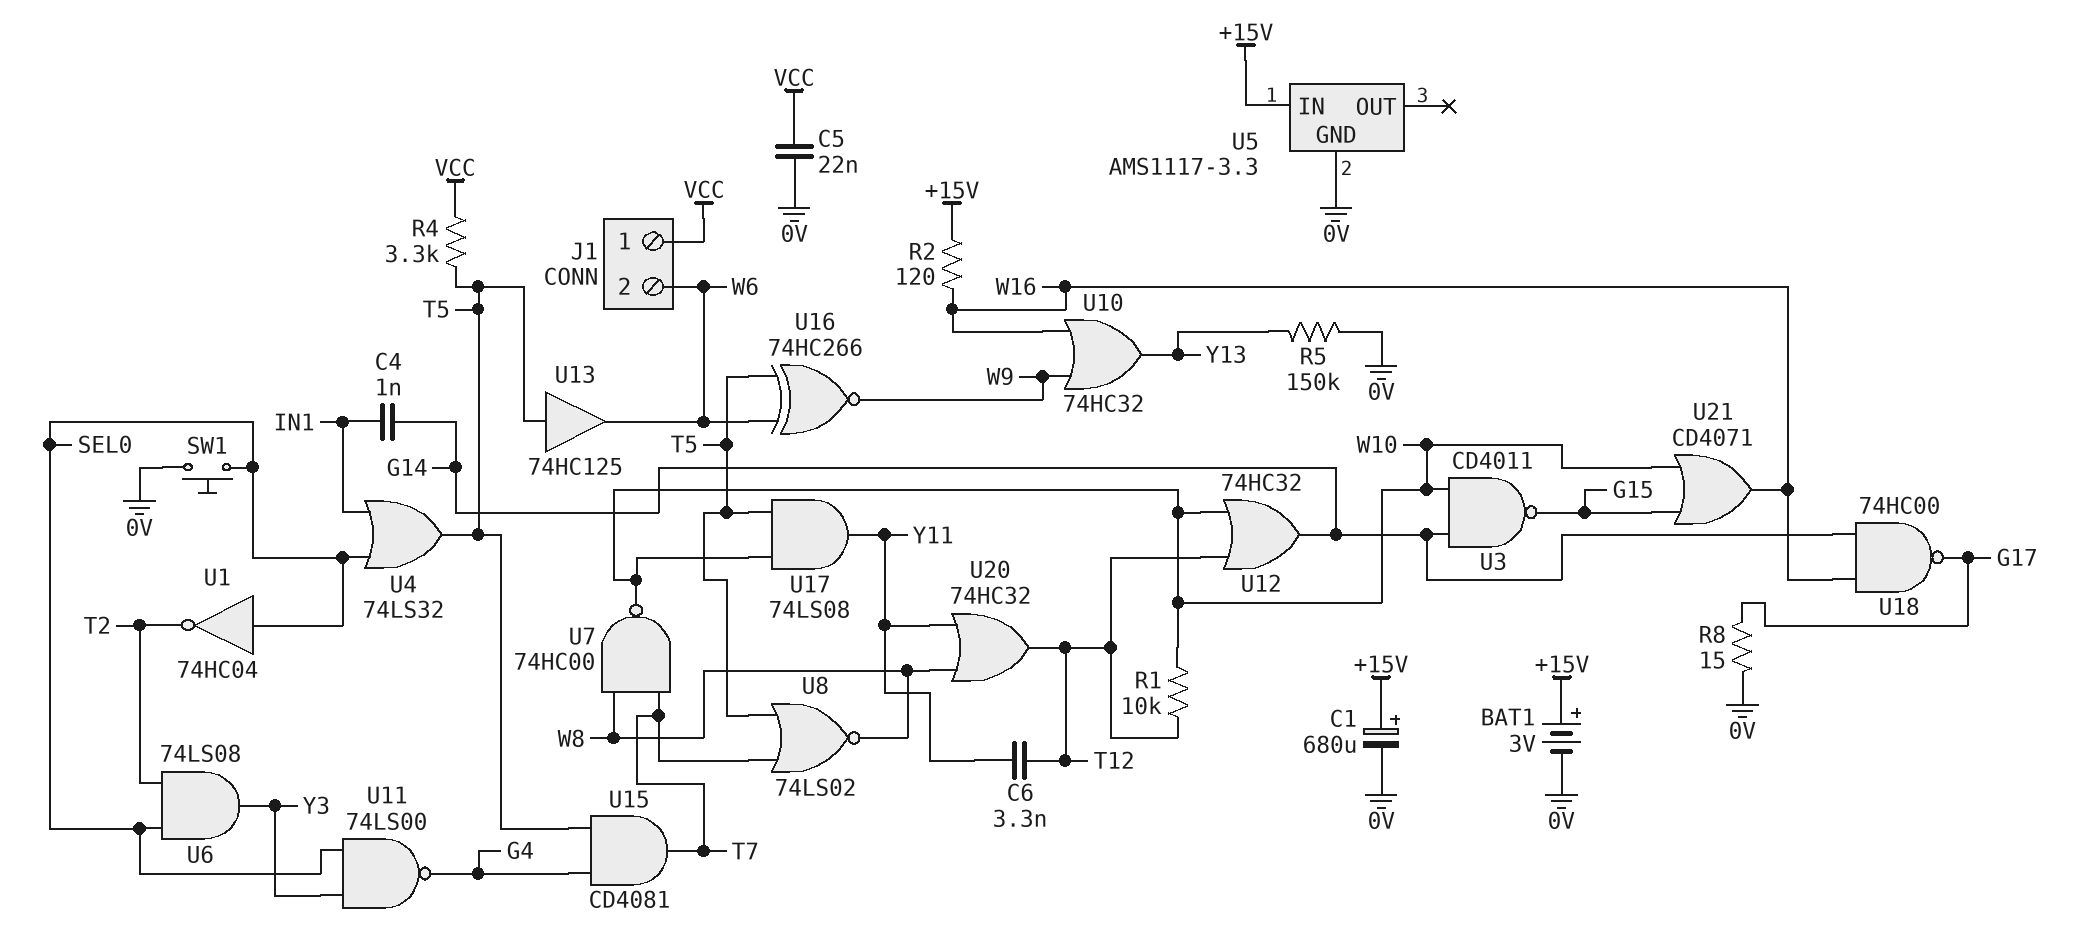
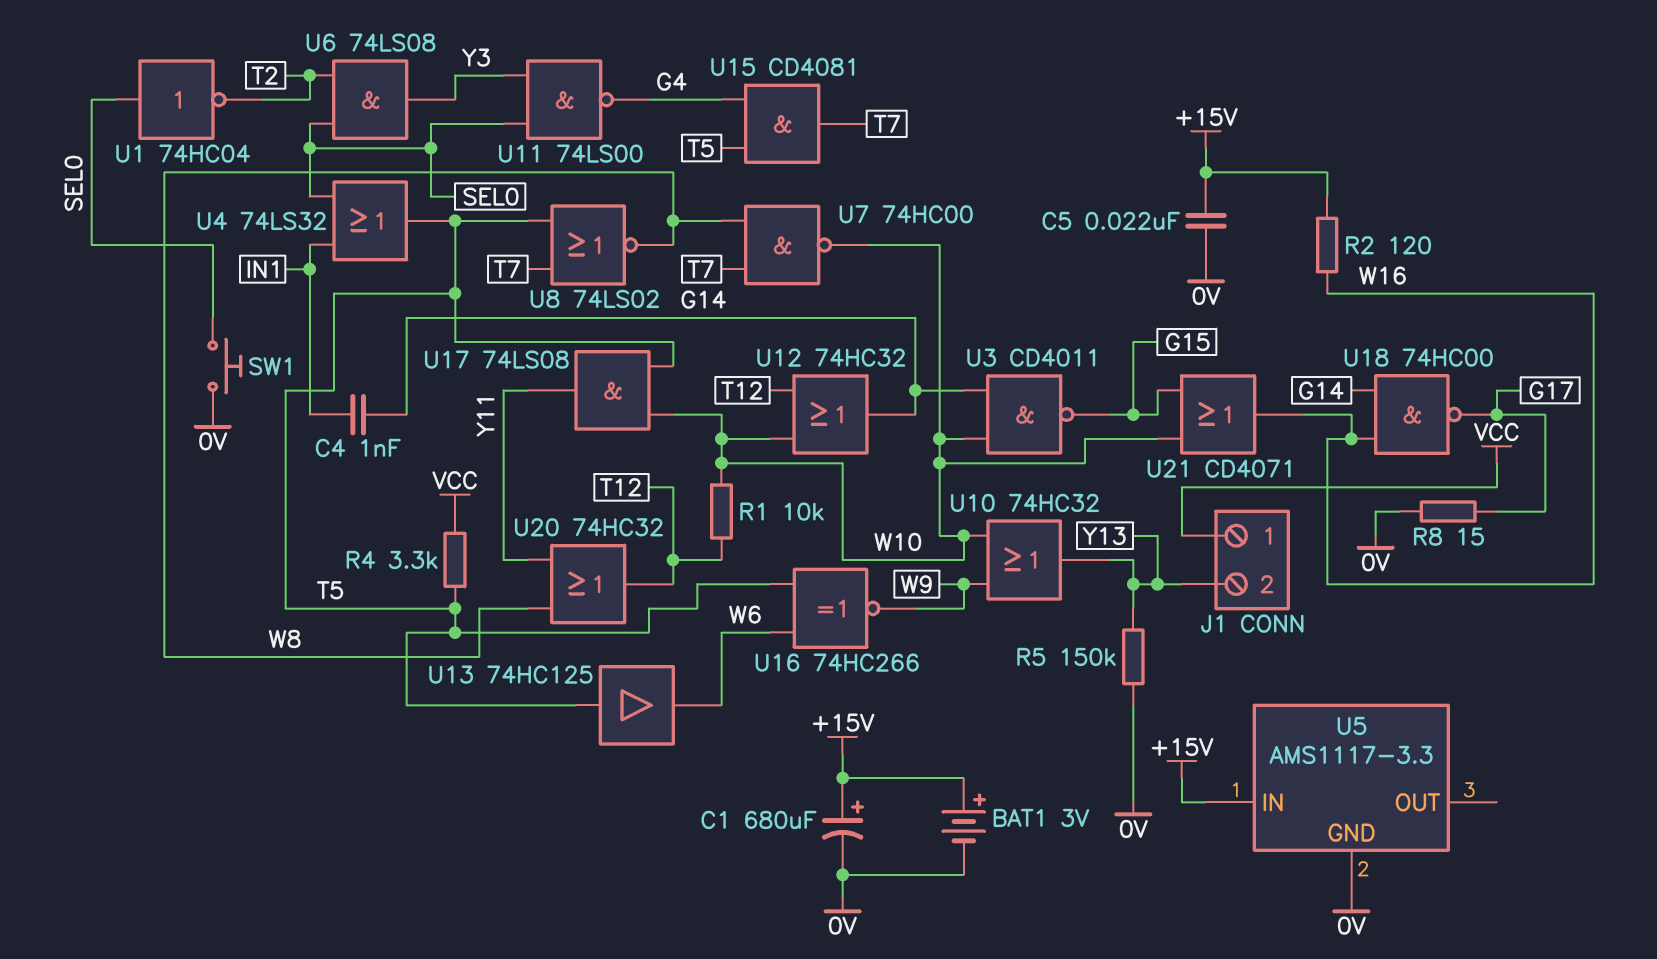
C5: 22nF (0V, VCC) -> 22nF (+15V, 0V)
C6: 3.3nF (T12, Y11) -> none
J1 pin 2: W6 -> Y13
U10: OR 74HC32 (in W9, in W16, out Y13) -> OR 74HC32 (in W9, in W10, out Y13)

